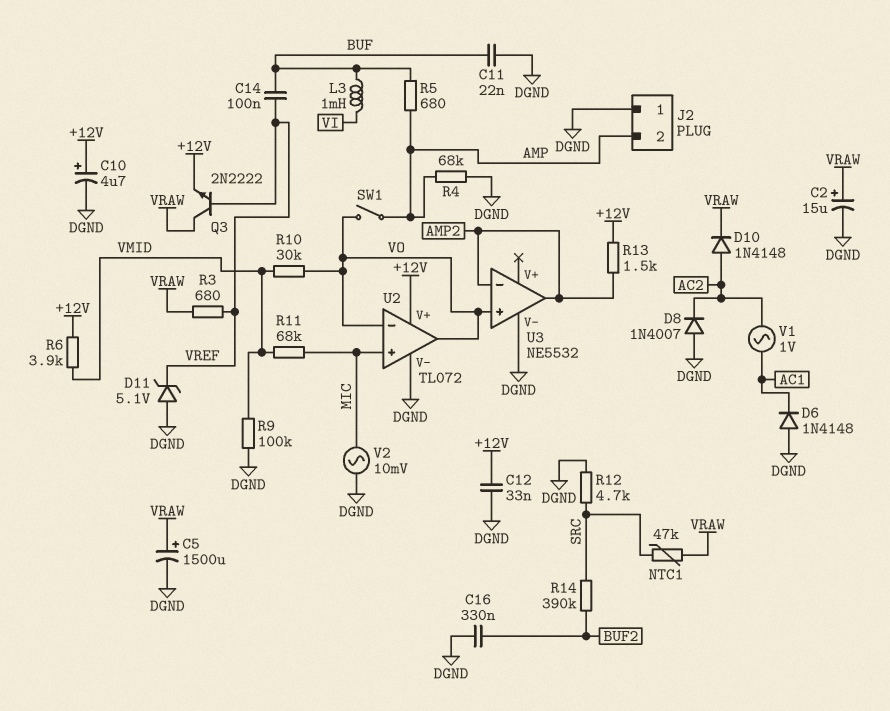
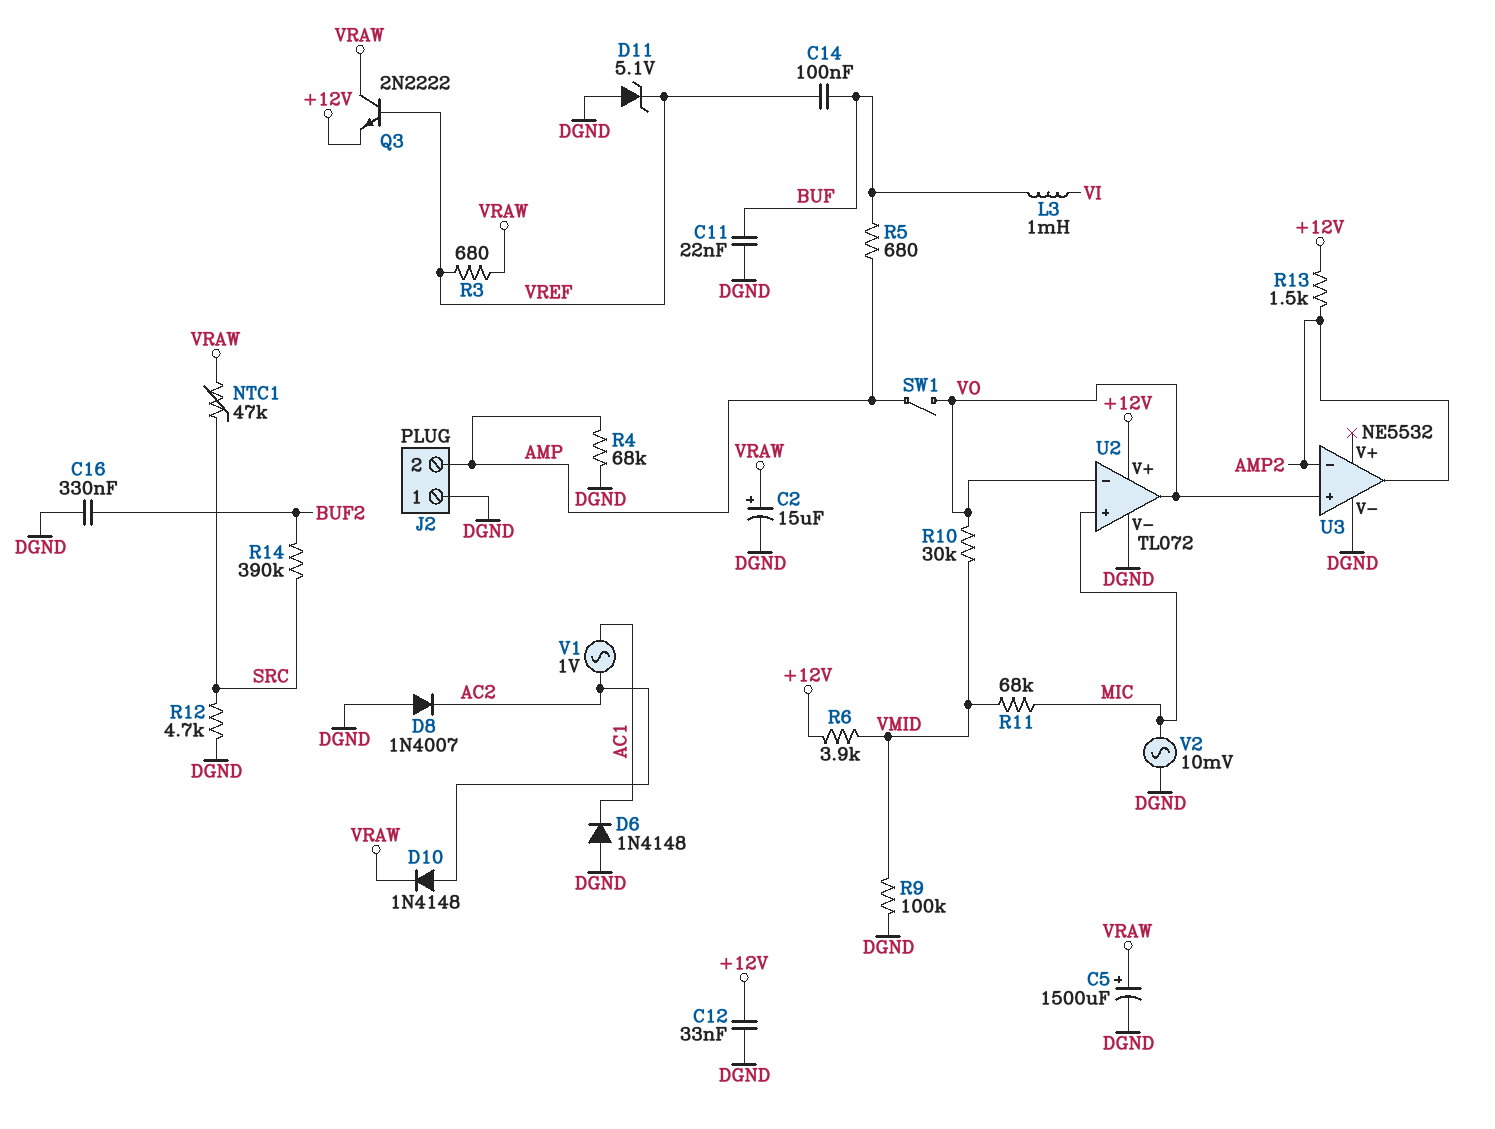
C10: 4.7uF (plus +12V, minus DGND) -> none

